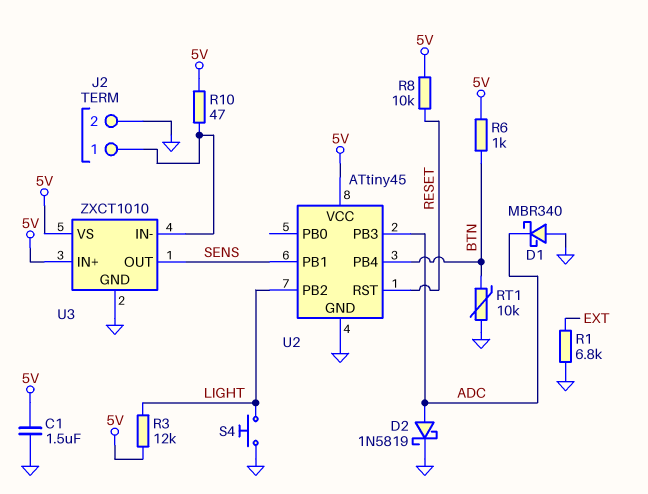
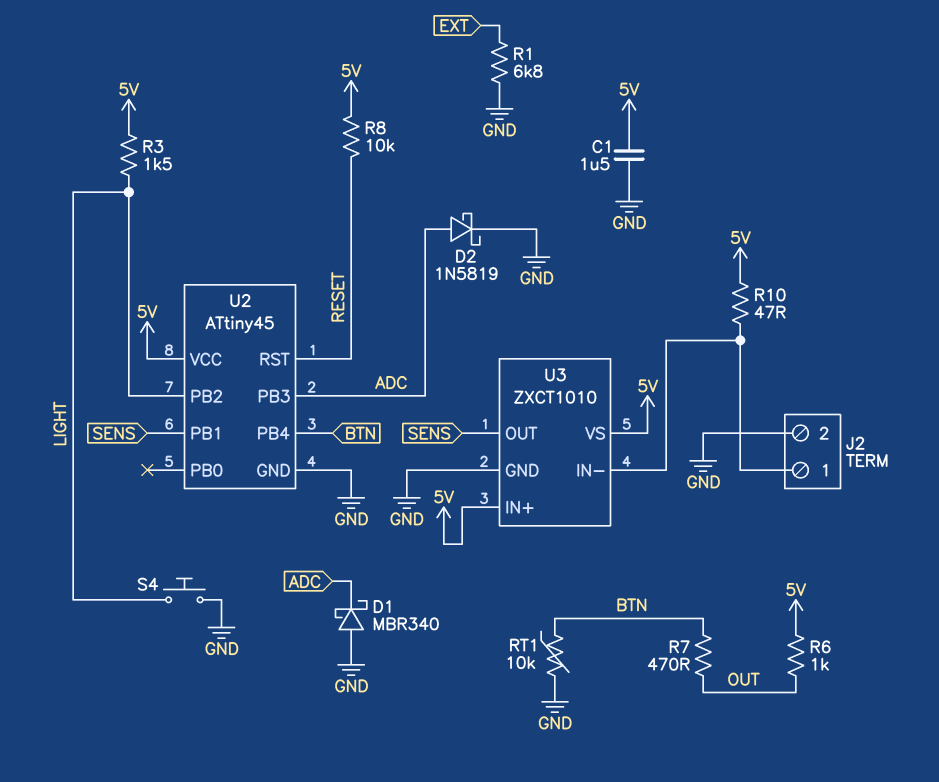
R3: 12k (5V, LIGHT) -> 1.5k (5V, LIGHT)
R6: 1k (5V, BTN) -> 1k (5V, OUT)
R7: none -> 470 (BTN, OUT)

